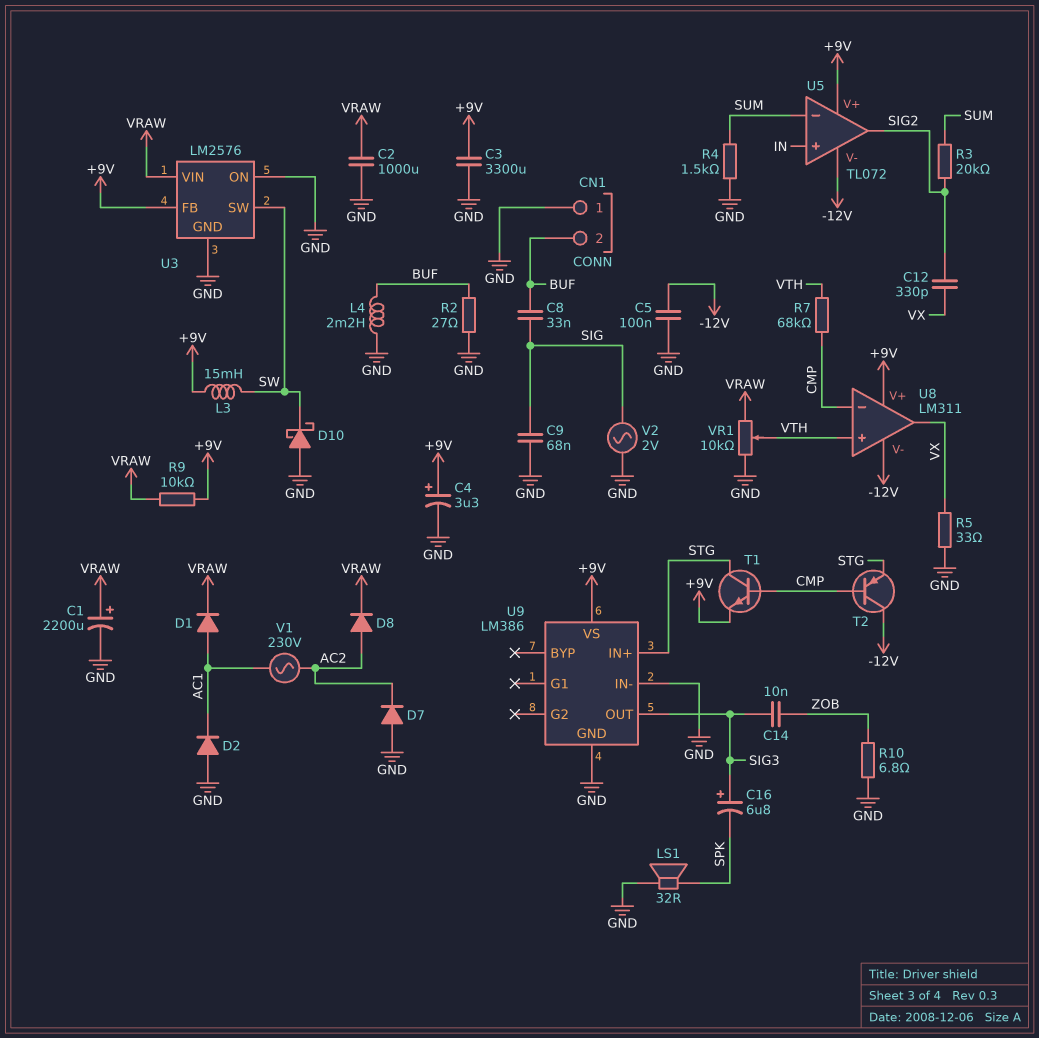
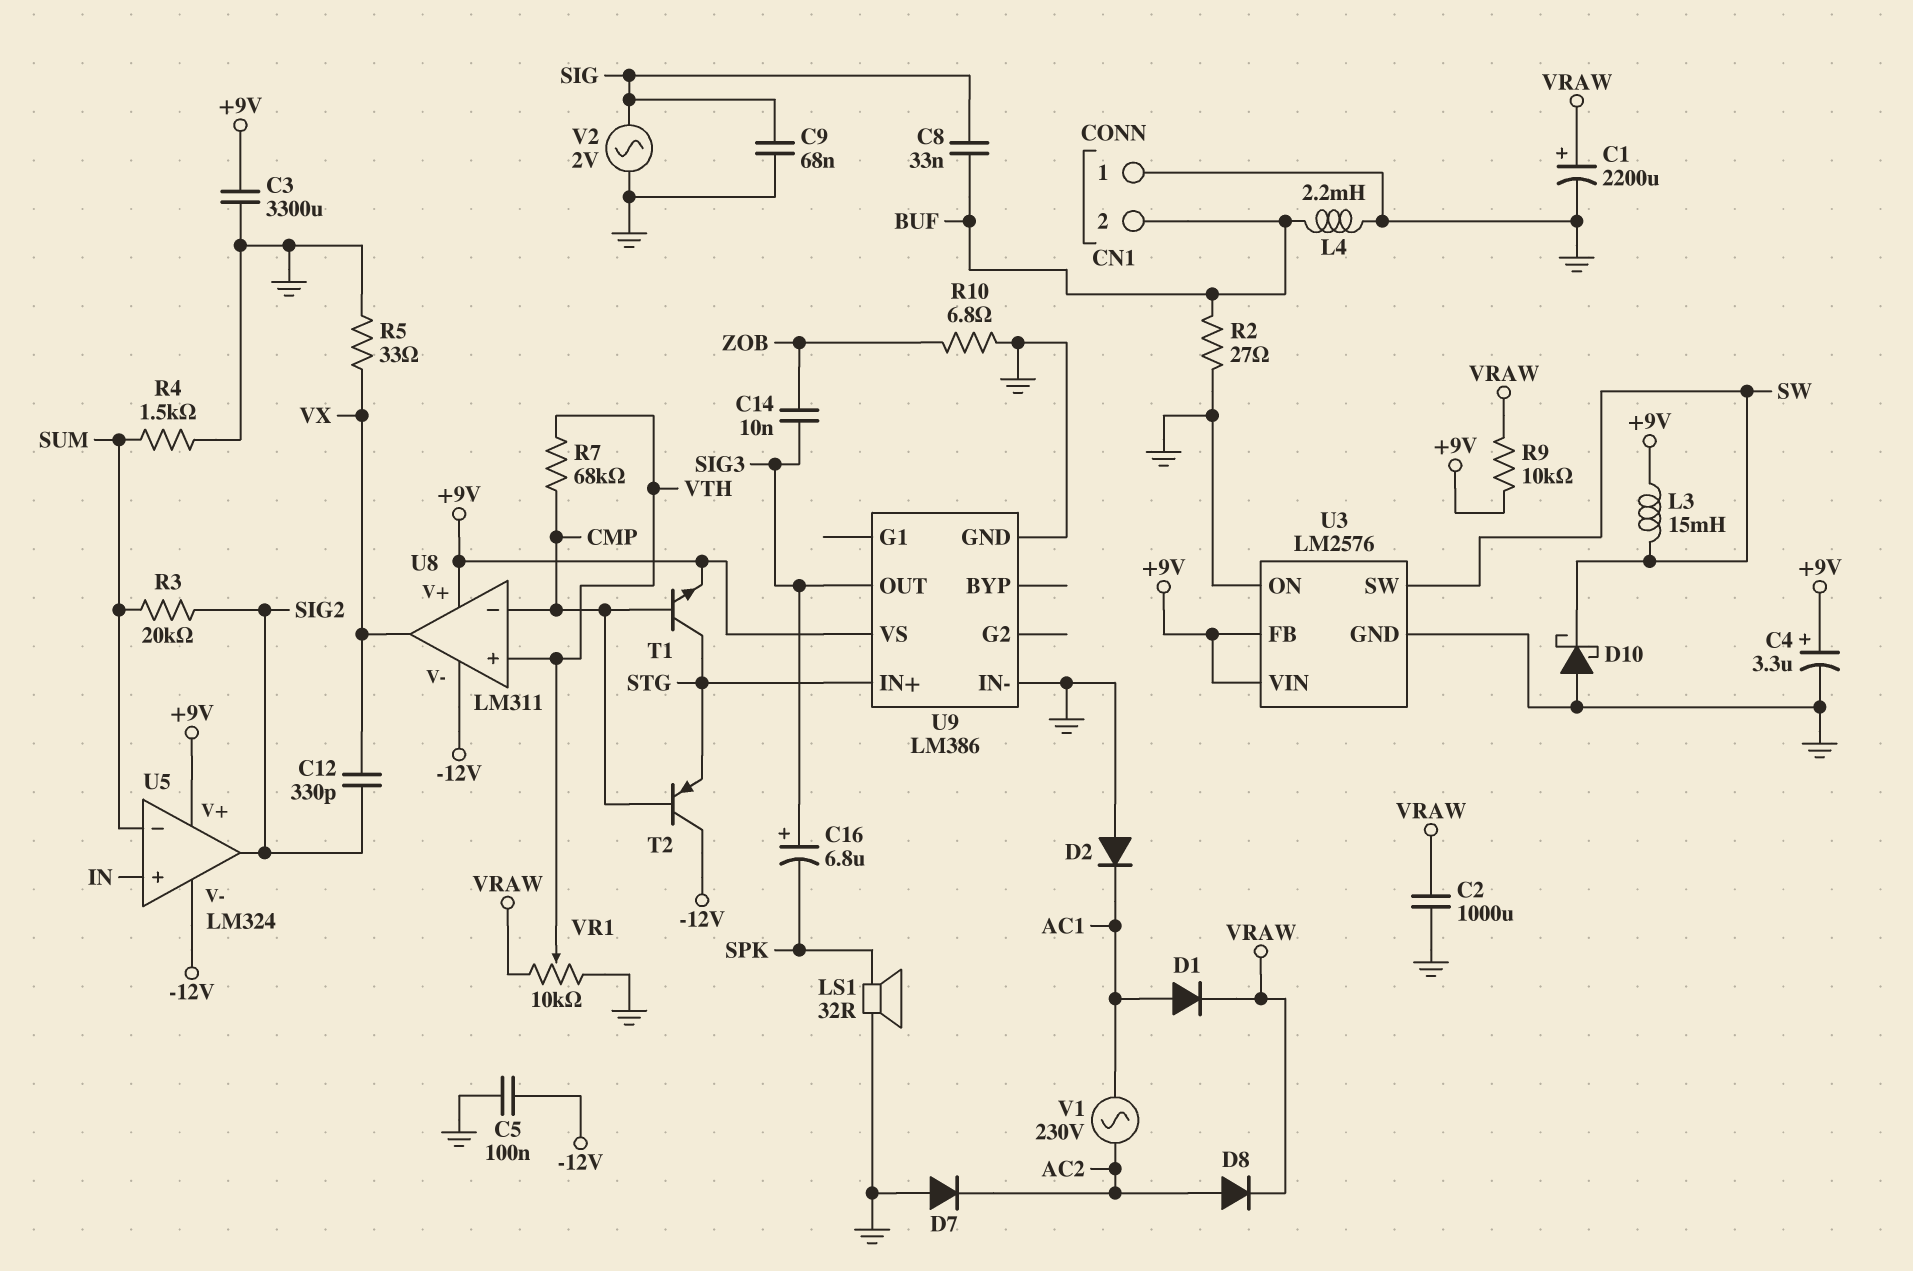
U3 pin VIN: VRAW -> +9V
U5: TL072 -> LM324

